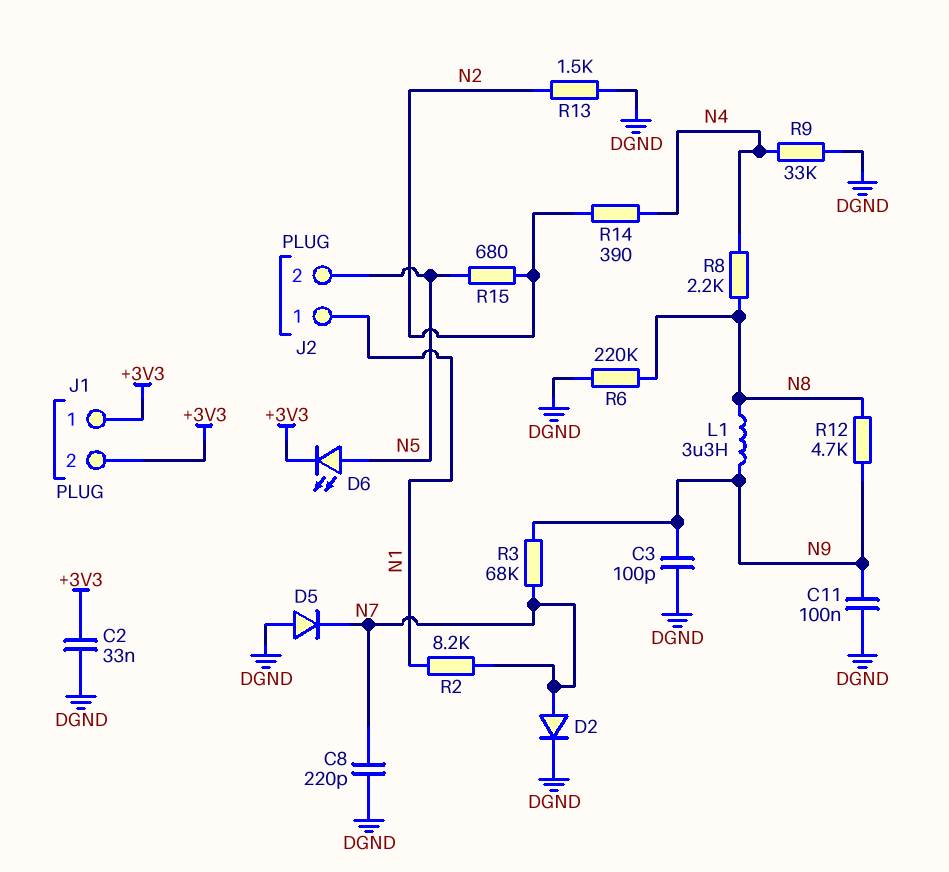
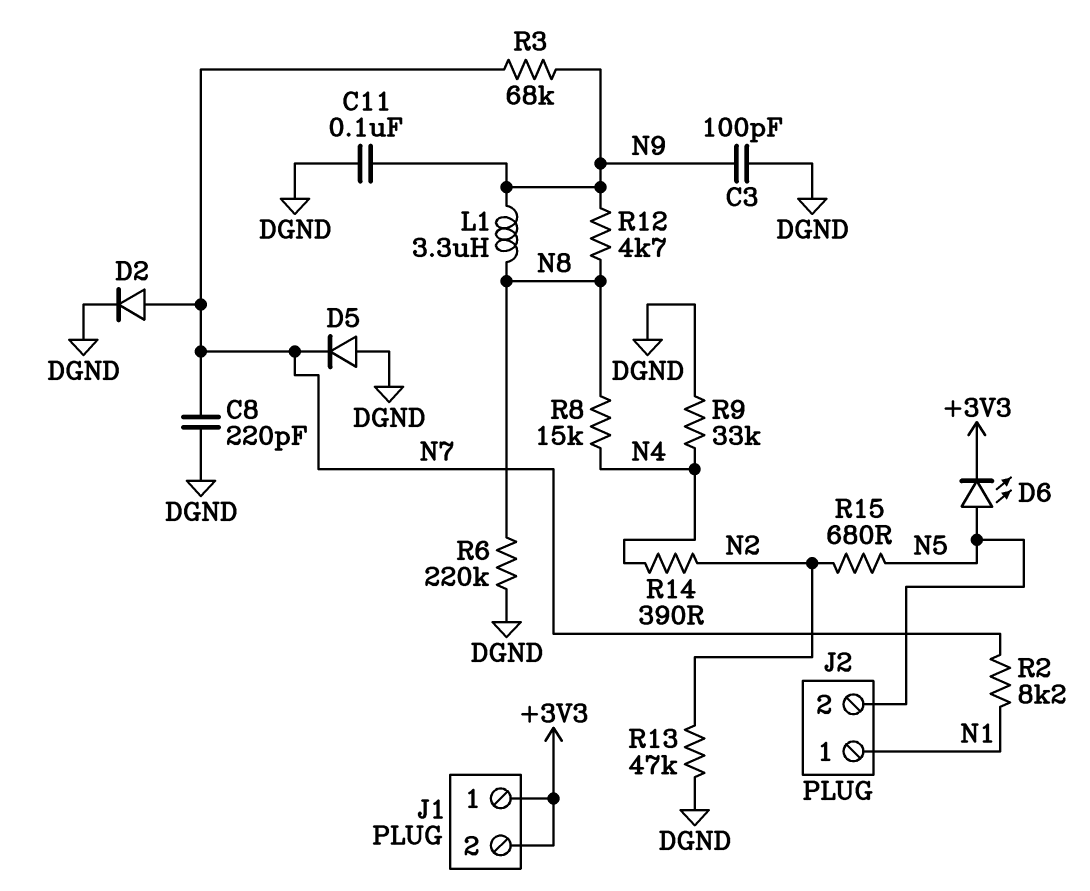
C2: 33nF (+3V3, DGND) -> none
R8: 2.2k (N4, N8) -> 15k (N4, N8)
R13: 1.5k (DGND, N2) -> 47k (DGND, N2)

